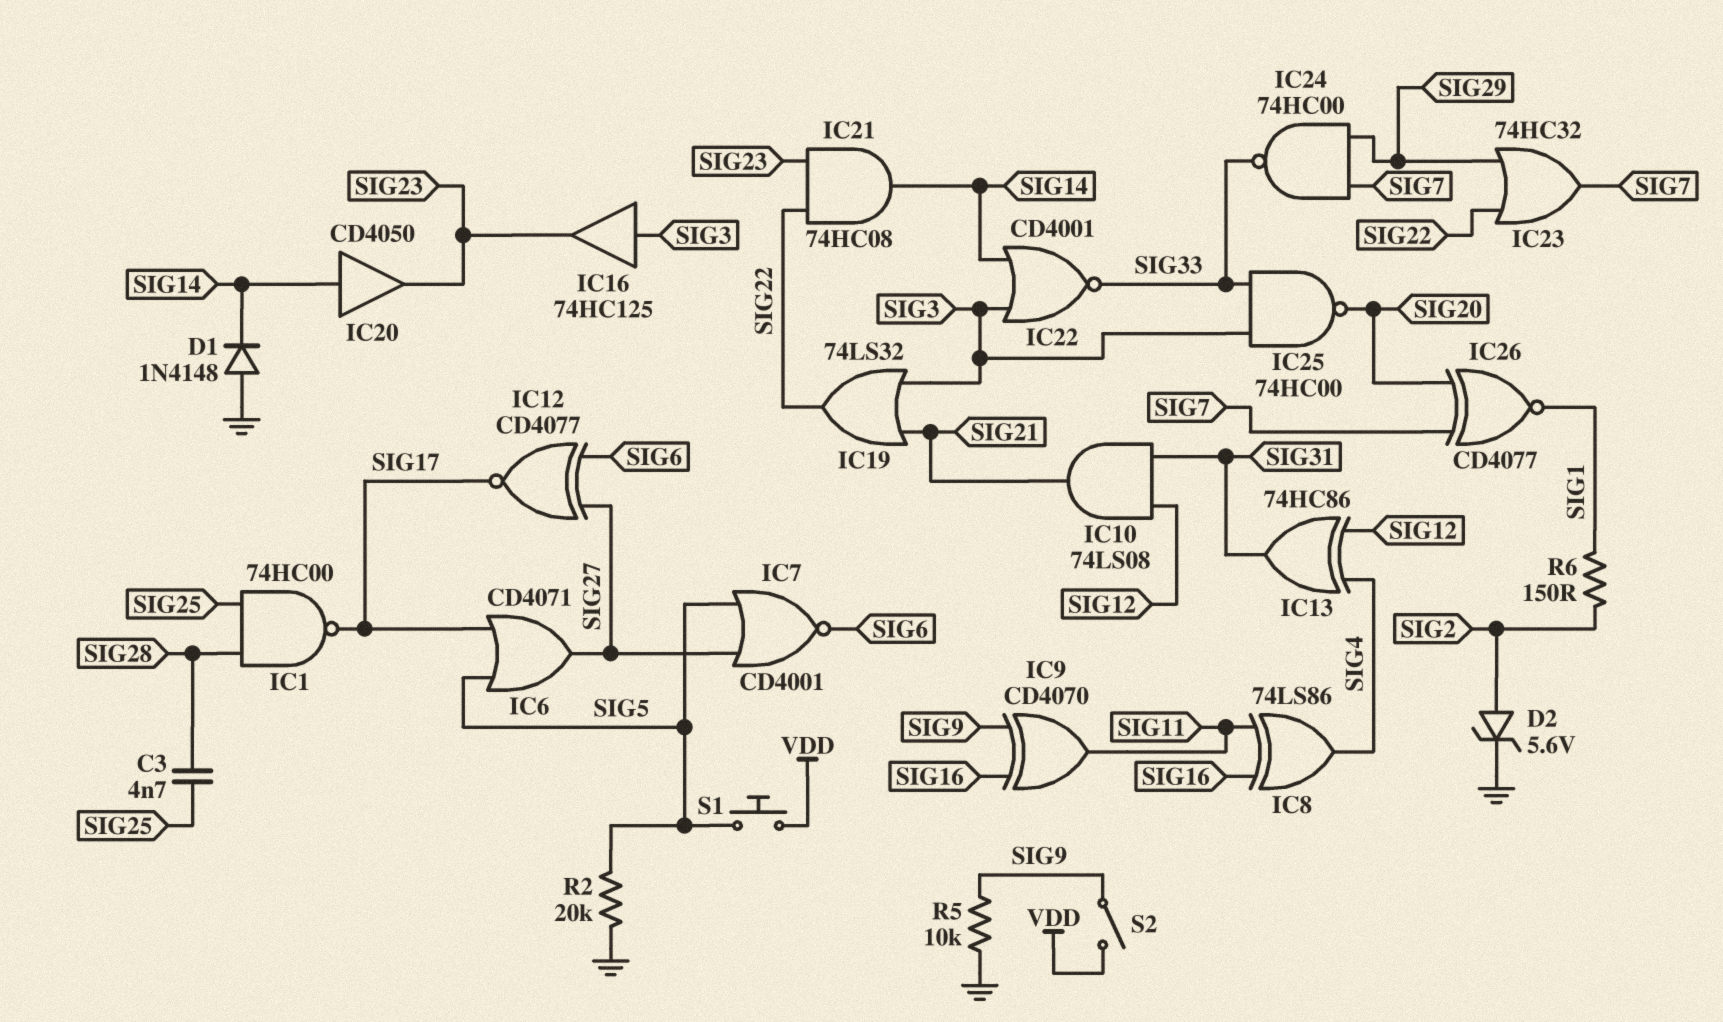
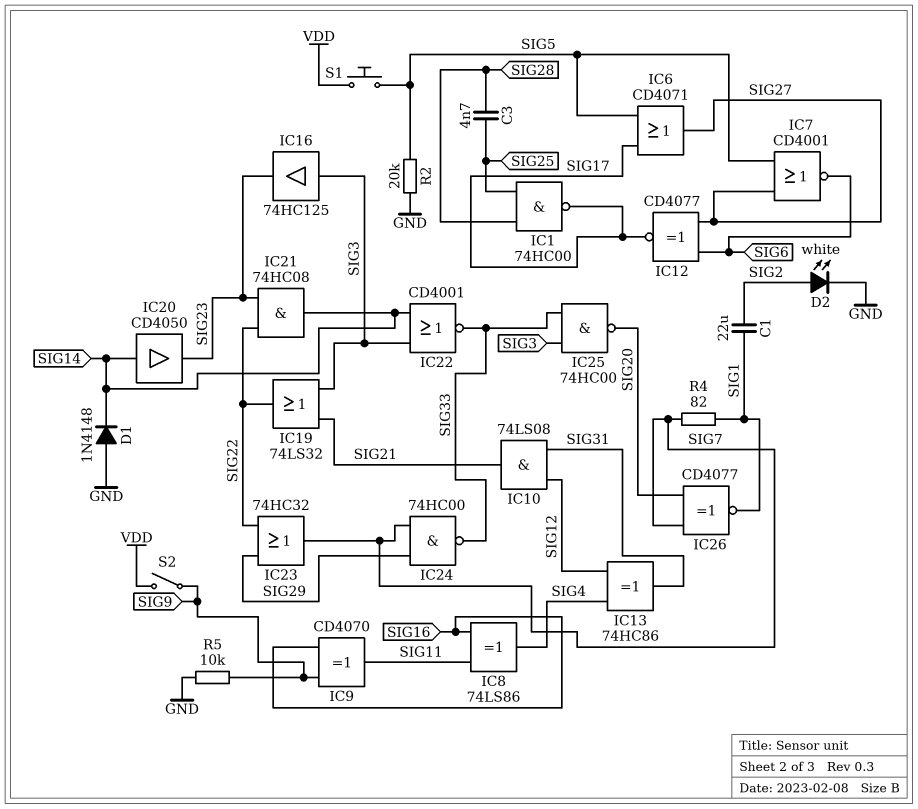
C1: none -> 22uF (SIG1, SIG2)
D2: zener 5.6V (A SIG2, K GND) -> LED white (A SIG2, K GND)
R4: none -> 82 (SIG1, SIG7)
R6: 150 (SIG1, SIG2) -> none

